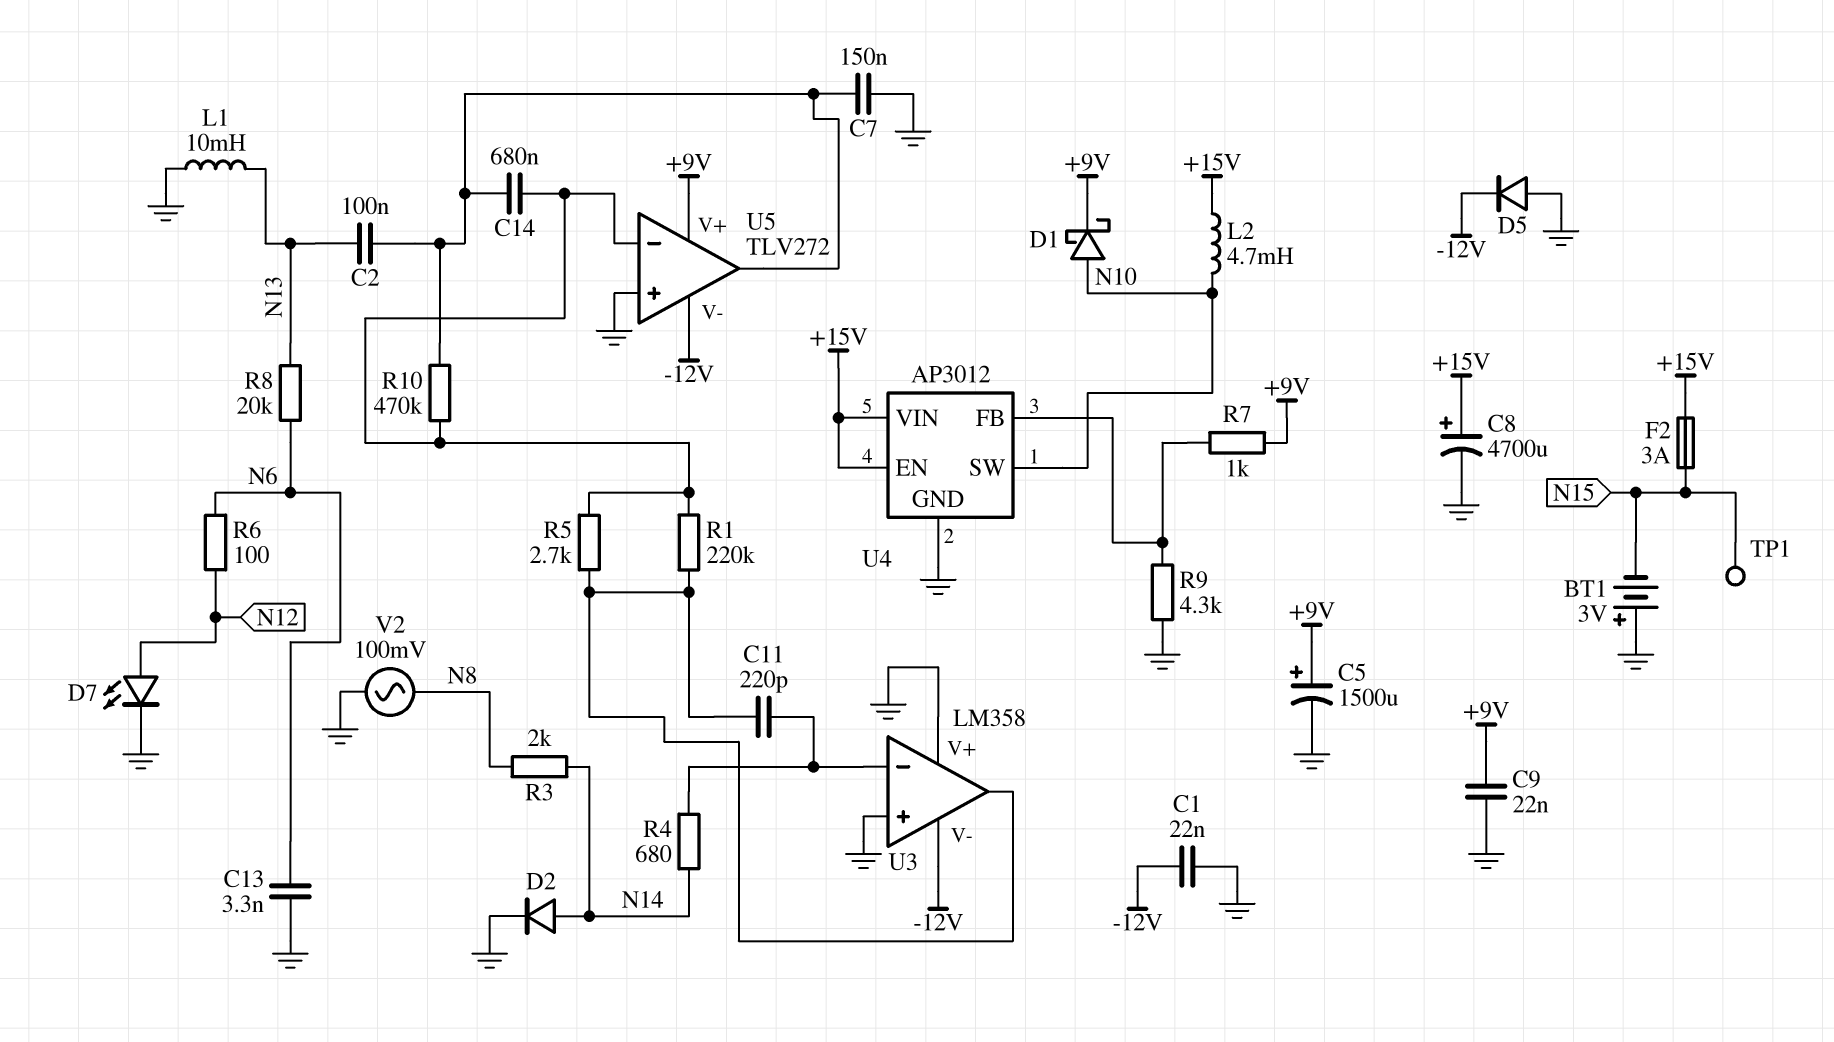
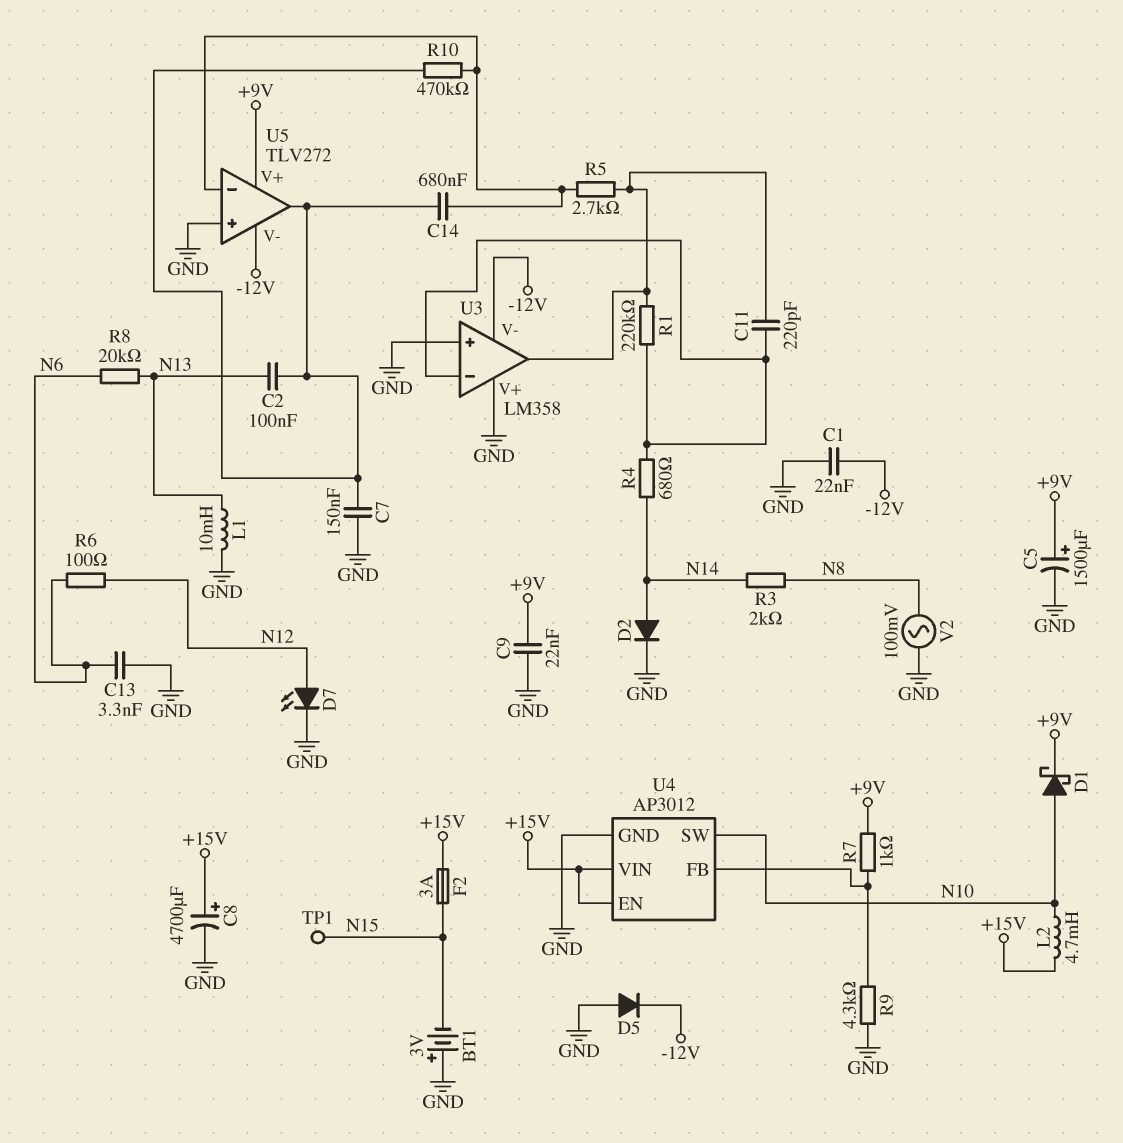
R1: 220k (U3/out, U5/in-) -> 220k (U3/in-, U3/out)

